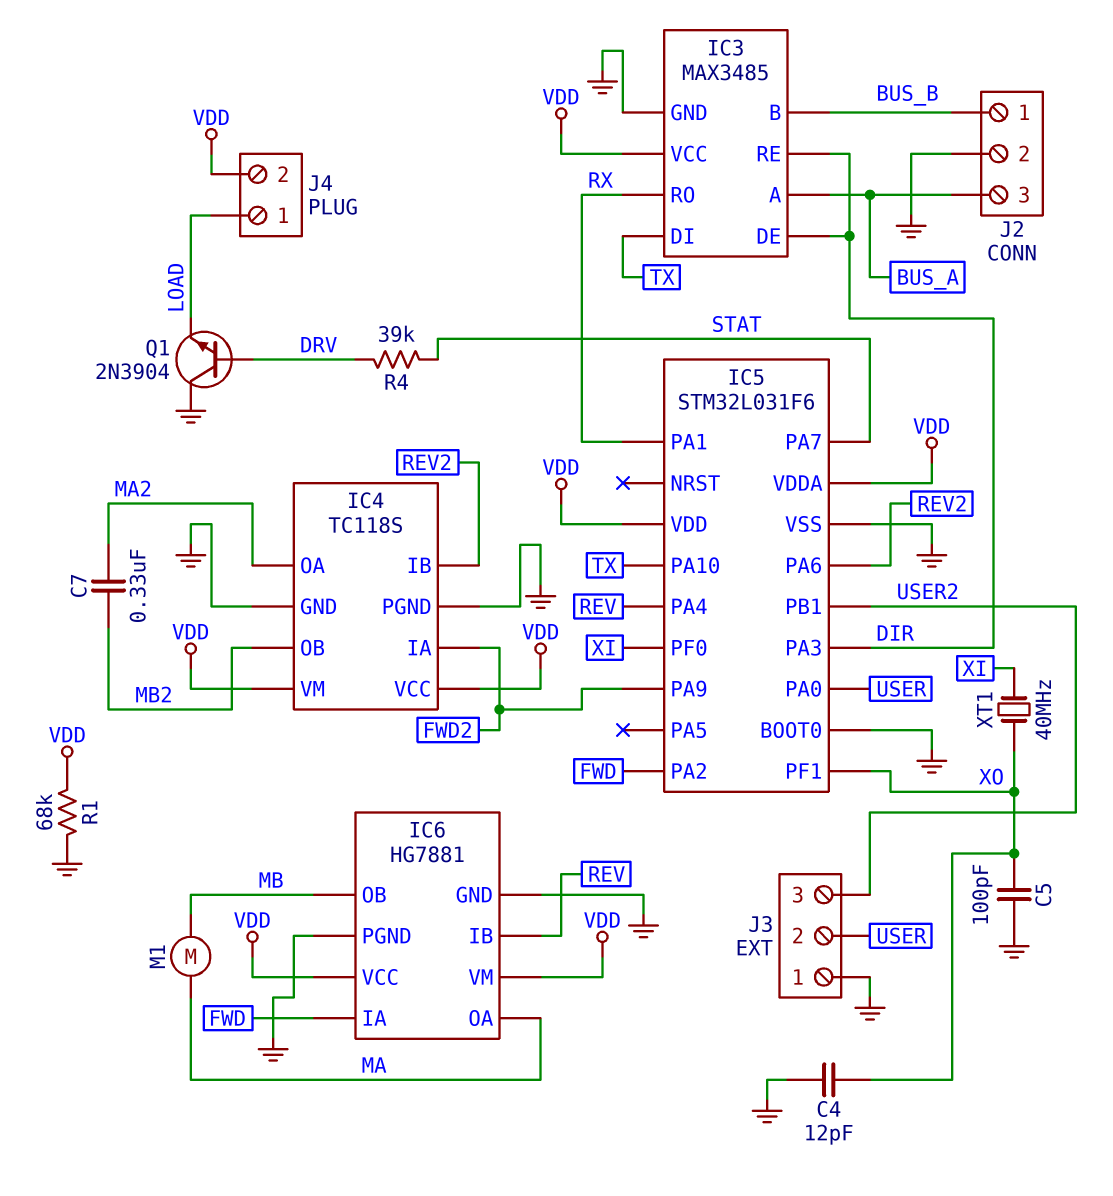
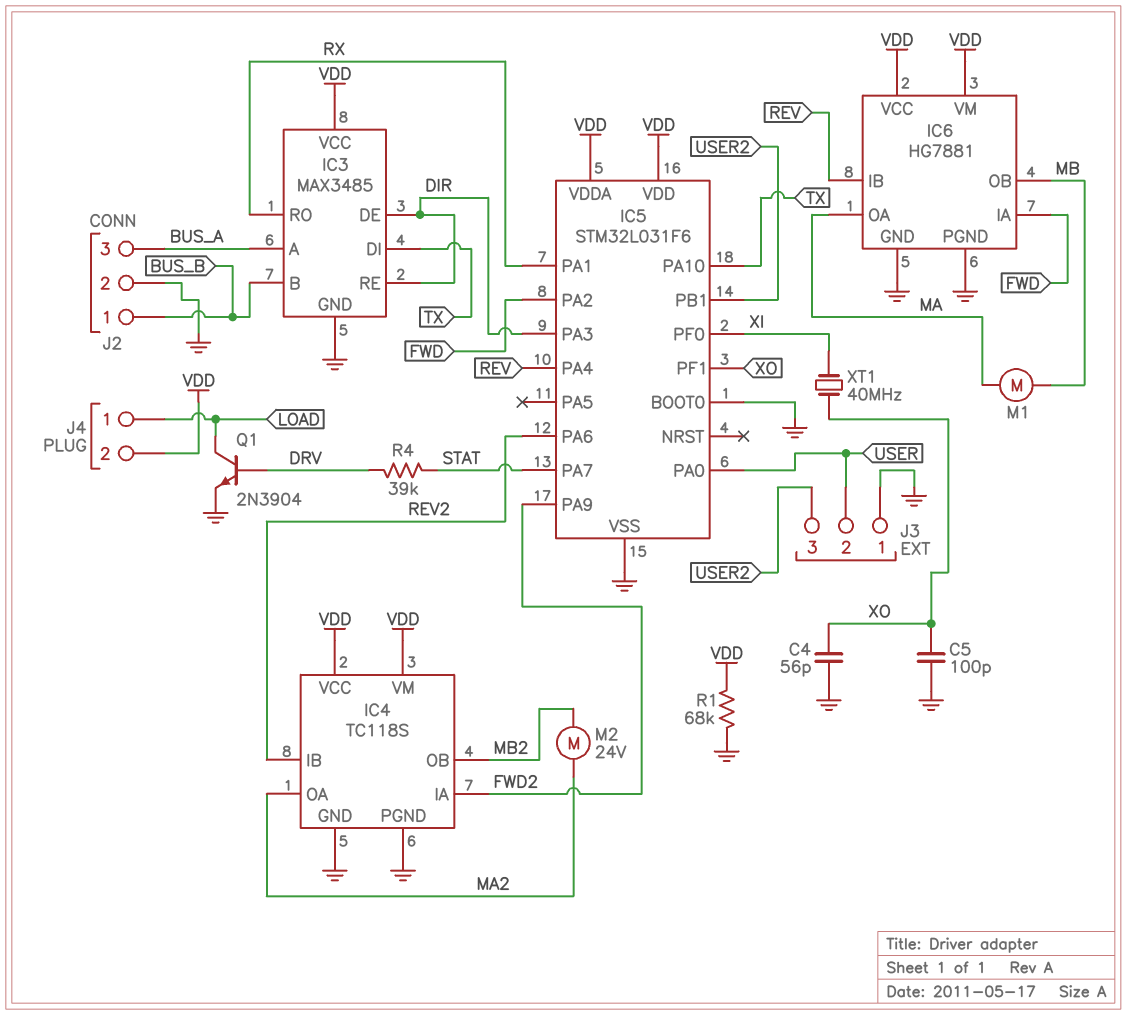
C4: 12pF (GND, XO) -> 56pF (GND, XO)
C7: 330nF (MA2, MB2) -> none
M2: none -> motor 24V (MA2, MB2)
Q1: NPN 2N3904 (B DRV, C GND, E LOAD) -> NPN 2N3904 (B DRV, C LOAD, E GND)

